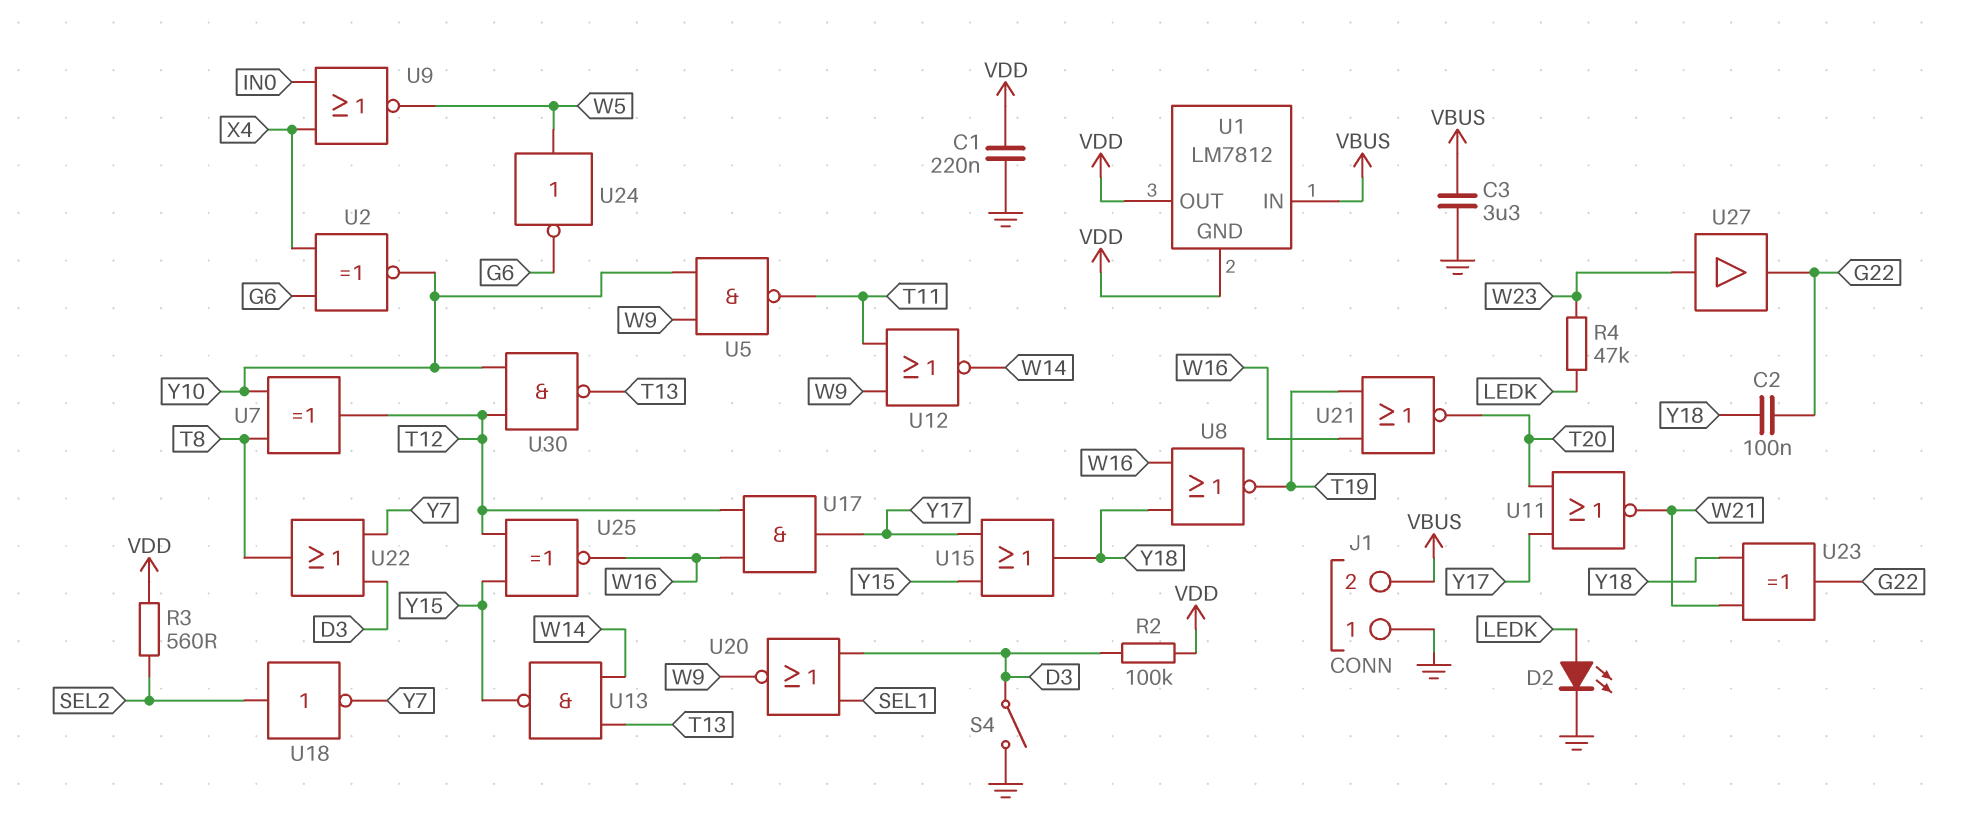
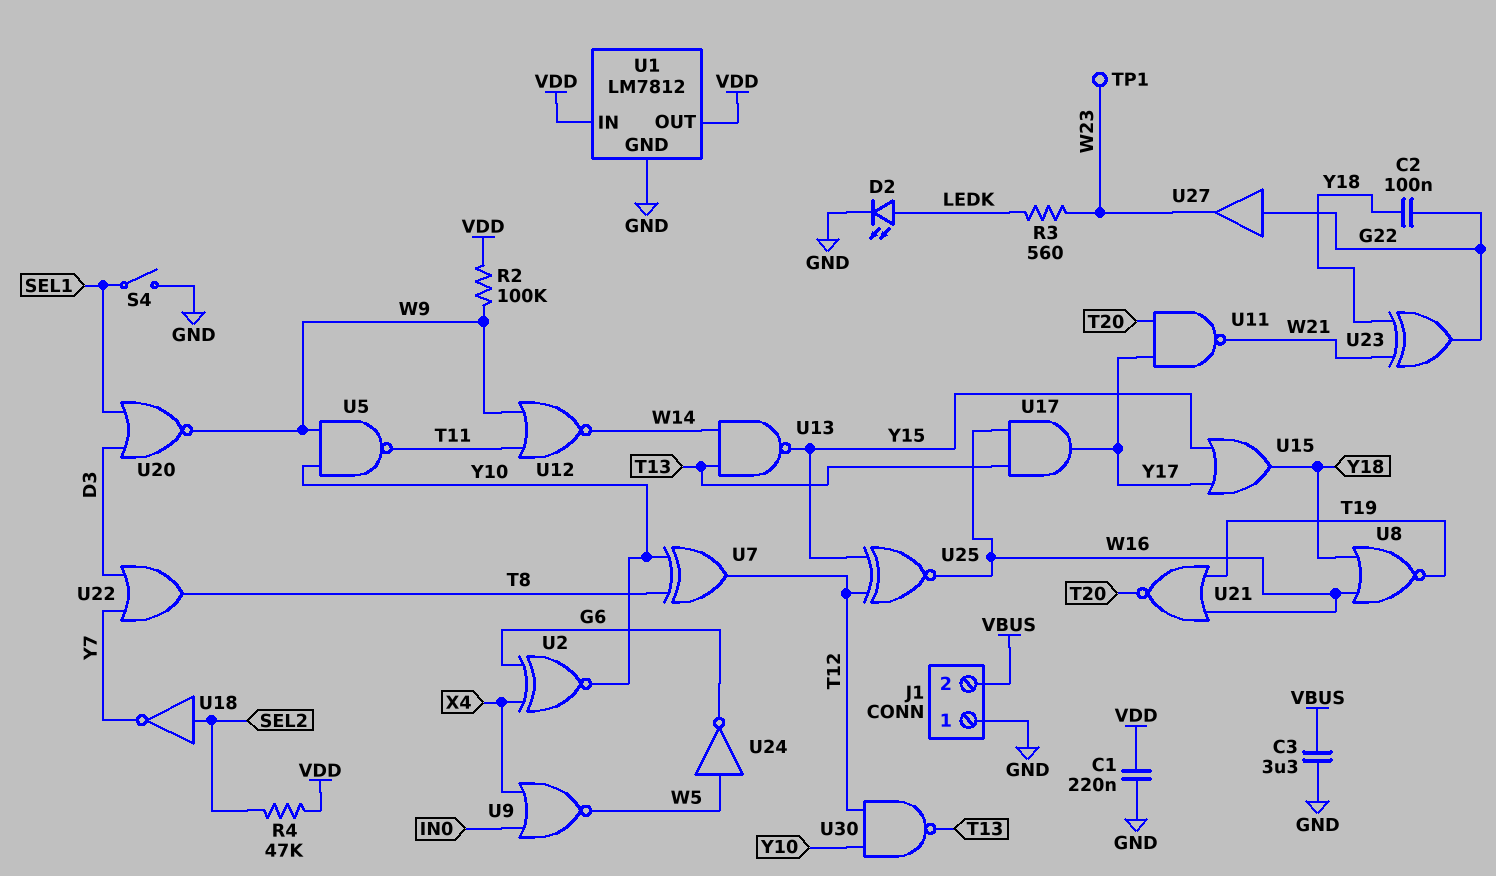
R2: 100k (D3, VDD) -> 100k (VDD, W9)
R3: 560 (SEL2, VDD) -> 560 (LEDK, W23)
R4: 47k (LEDK, W23) -> 47k (SEL2, VDD)
S4: switch (D3, GND) -> switch (GND, SEL1)
TP1: none -> test point (W23)
U1 pin GND: VDD -> GND
U1 pin IN: VBUS -> VDD
U11: NOR (in T20, in Y17, out W21) -> NAND (in T20, in Y17, out W21)
U17: AND (in T12, in W16, out Y17) -> AND (in T13, in W16, out Y17)
U27: buffer (in W23, out G22) -> buffer (in G22, out W23)

